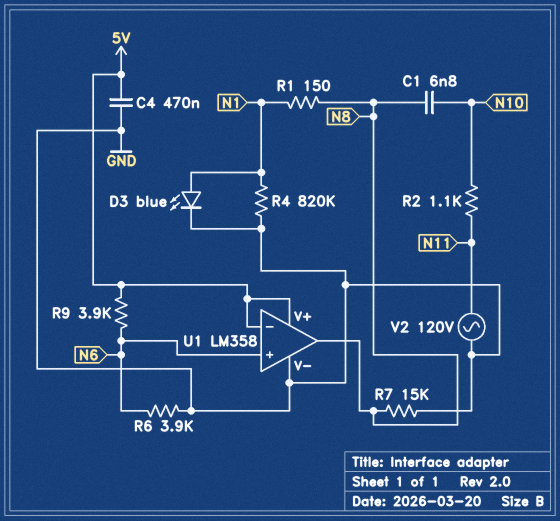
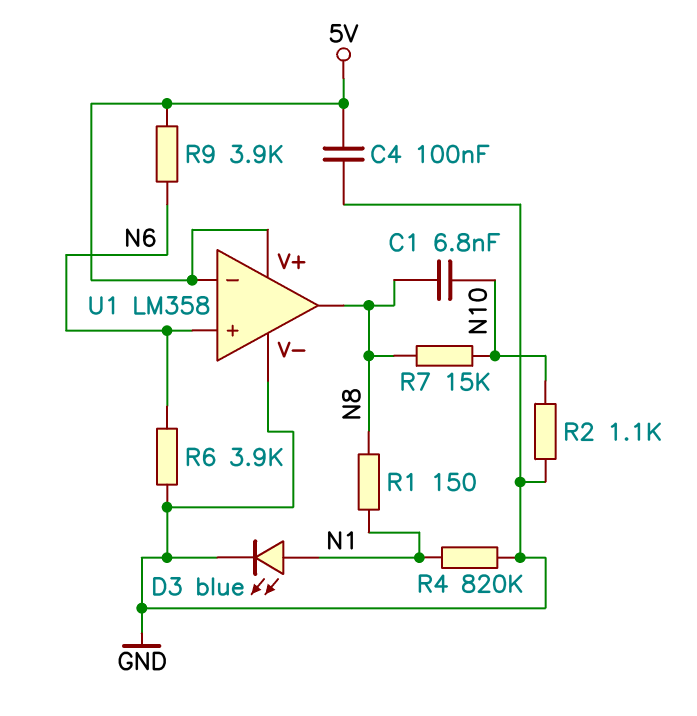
C4: 470nF (5V, GND) -> 100nF (5V, GND)
R2: 1.1k (N10, N11) -> 1.1k (GND, N10)
R7: 15k (GND, N8) -> 15k (N8, N10)
V2: AC 120V (GND, N11) -> none

